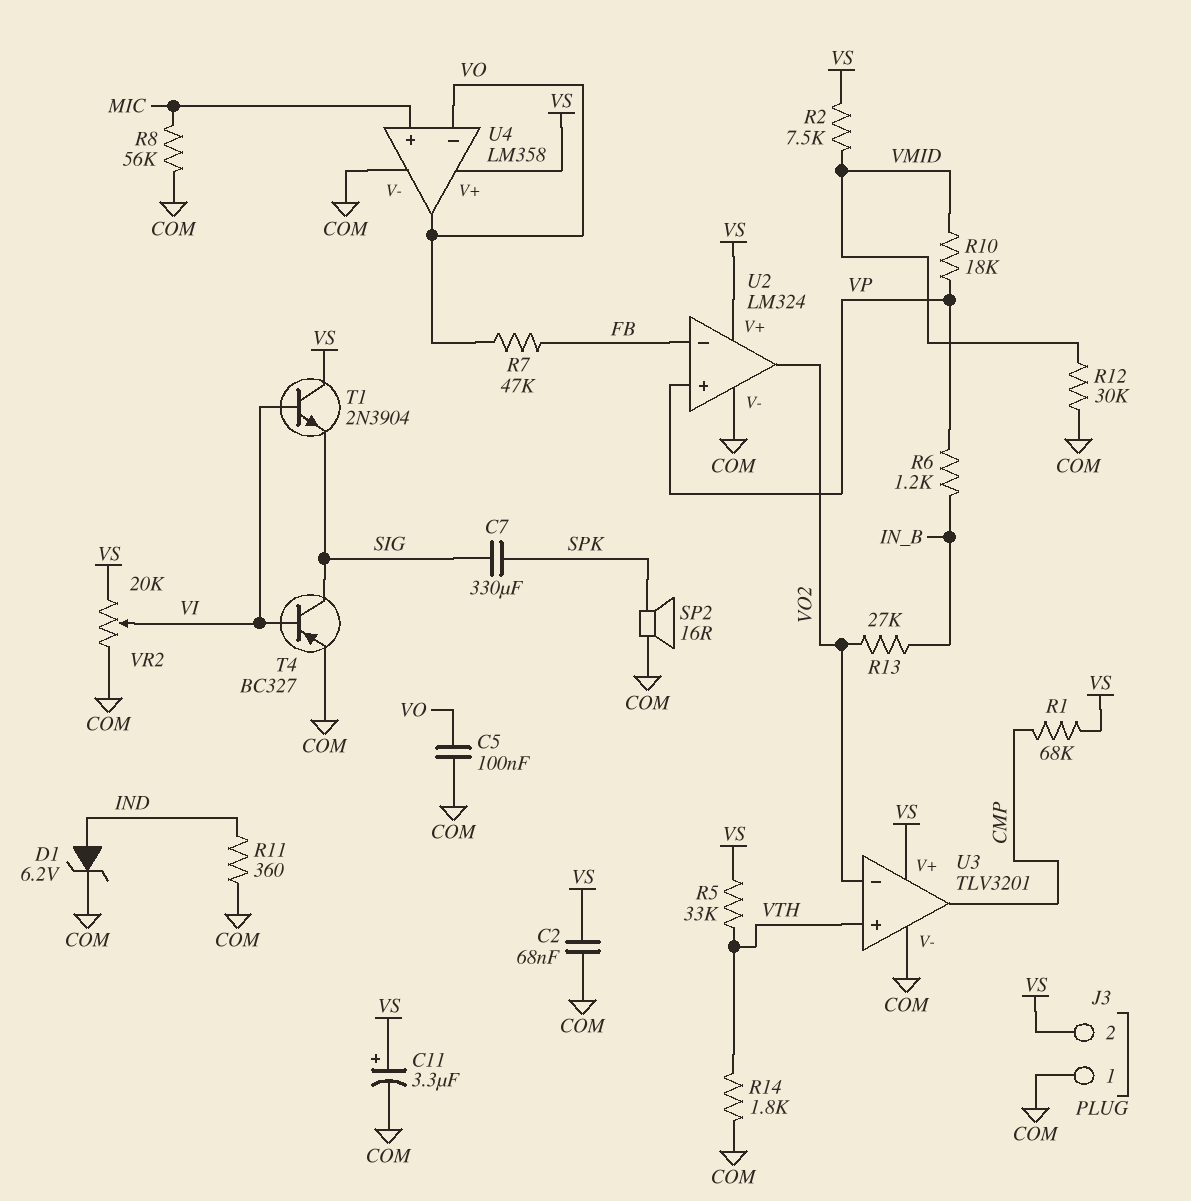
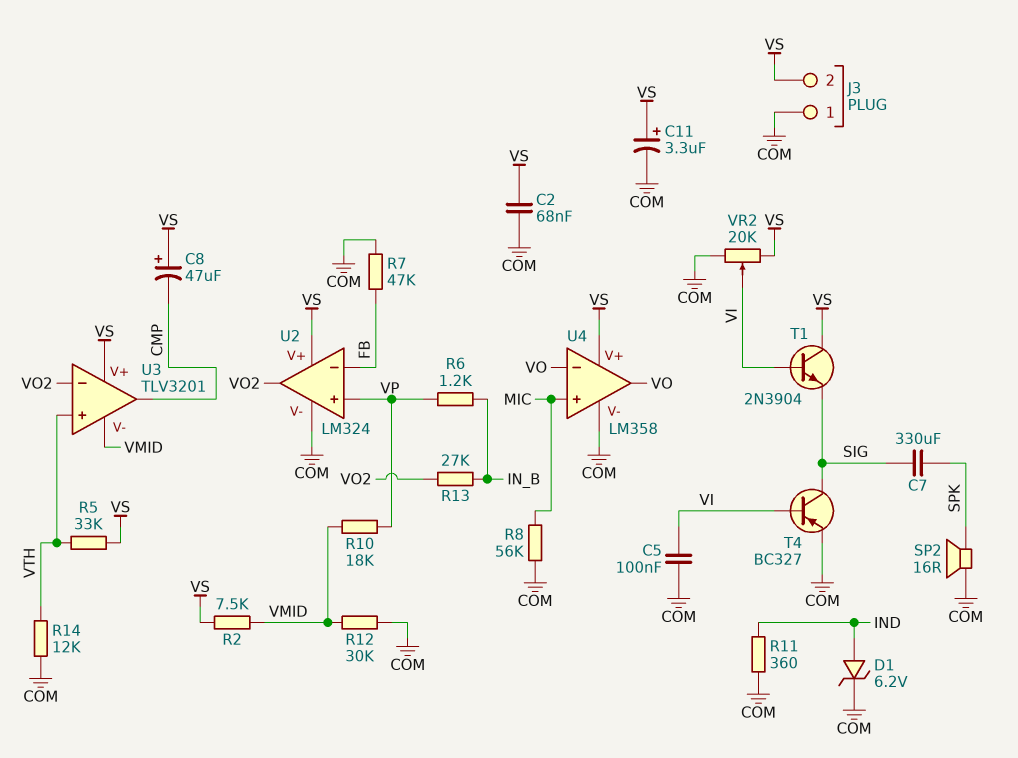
C5: 100nF (COM, VO) -> 100nF (COM, VI)
C8: none -> 47uF (plus VS, minus CMP)
R1: 68k (CMP, VS) -> none
R7: 47k (FB, VO) -> 47k (COM, FB)
R14: 1.8k (COM, VTH) -> 12k (COM, VTH)
U3 pin V-: COM -> VMID

